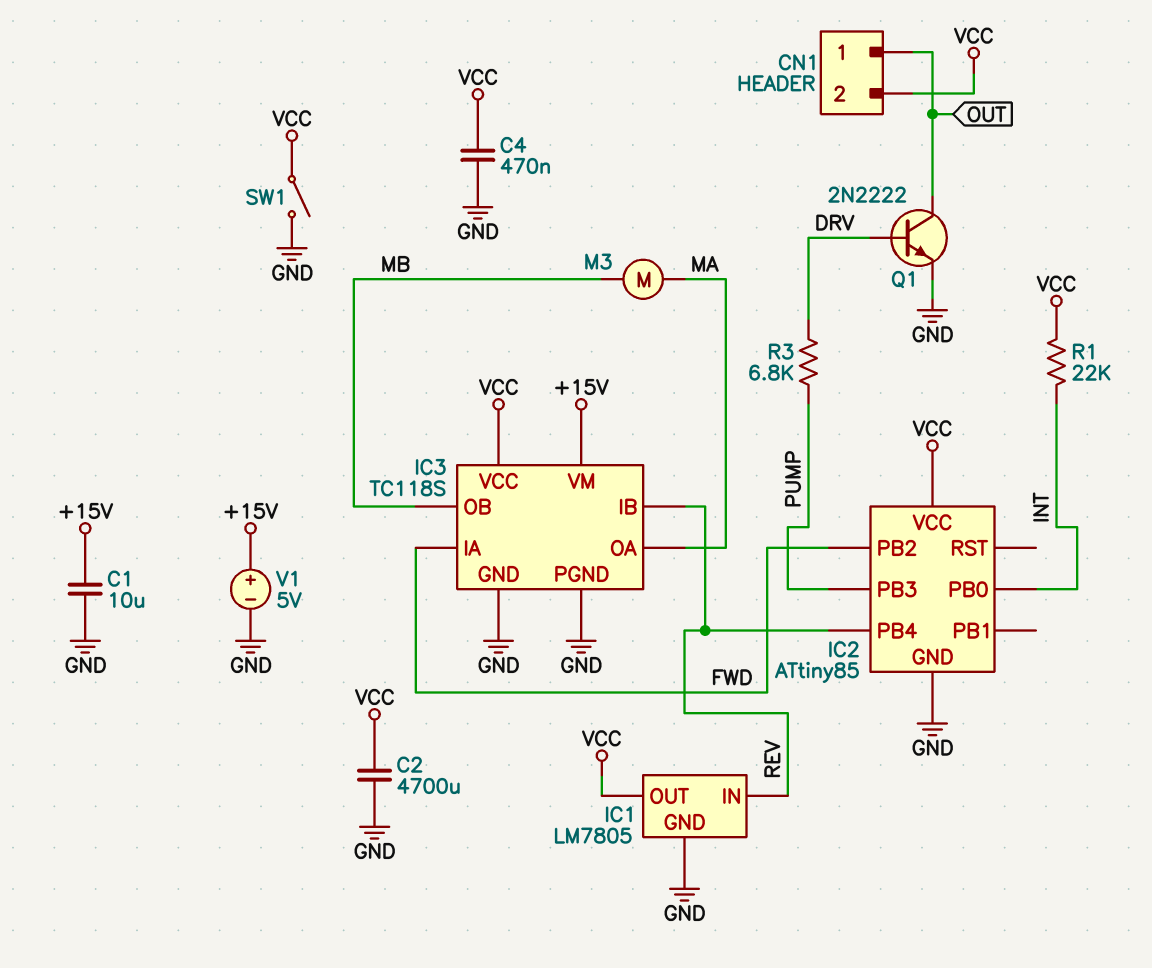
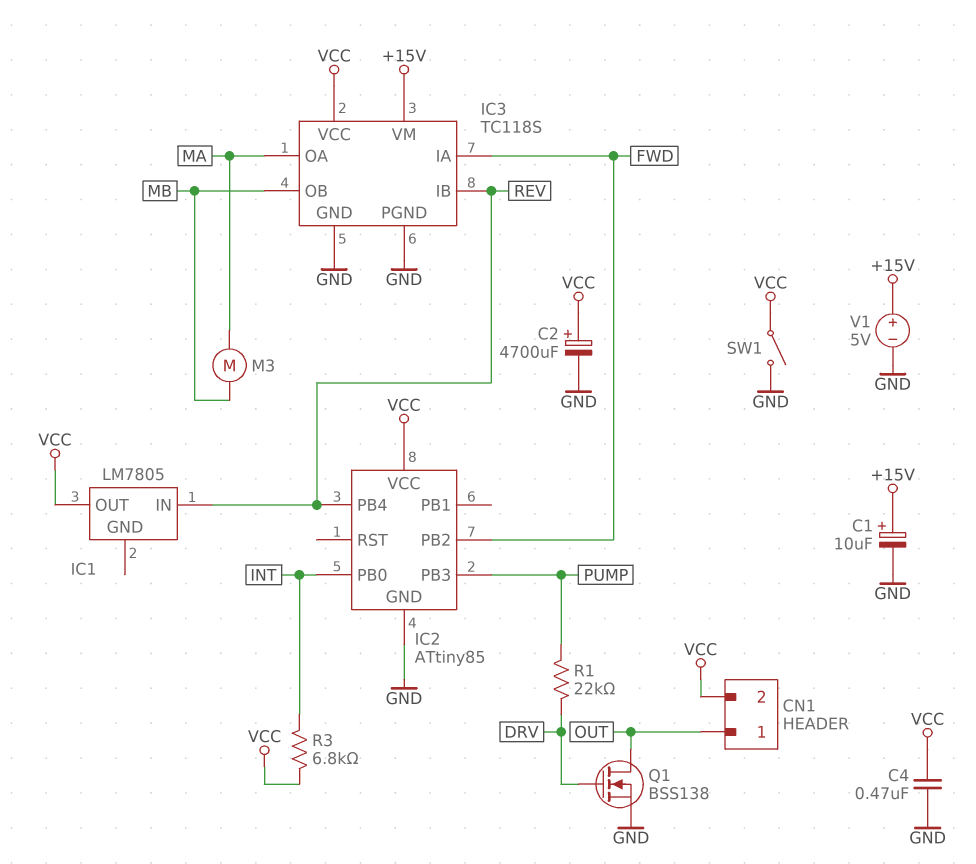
C1: 10uF (+15V, GND) -> 10uF (plus +15V, minus GND)
C2: 4700uF (GND, VCC) -> 4700uF (plus VCC, minus GND)
IC1 pin GND: GND -> none
Q1: NPN 2N2222 (B DRV, C OUT, E GND) -> NMOS BSS138 (G DRV, D OUT, S GND)
R1: 22k (INT, VCC) -> 22k (DRV, PUMP)
R3: 6.8k (DRV, PUMP) -> 6.8k (INT, VCC)

